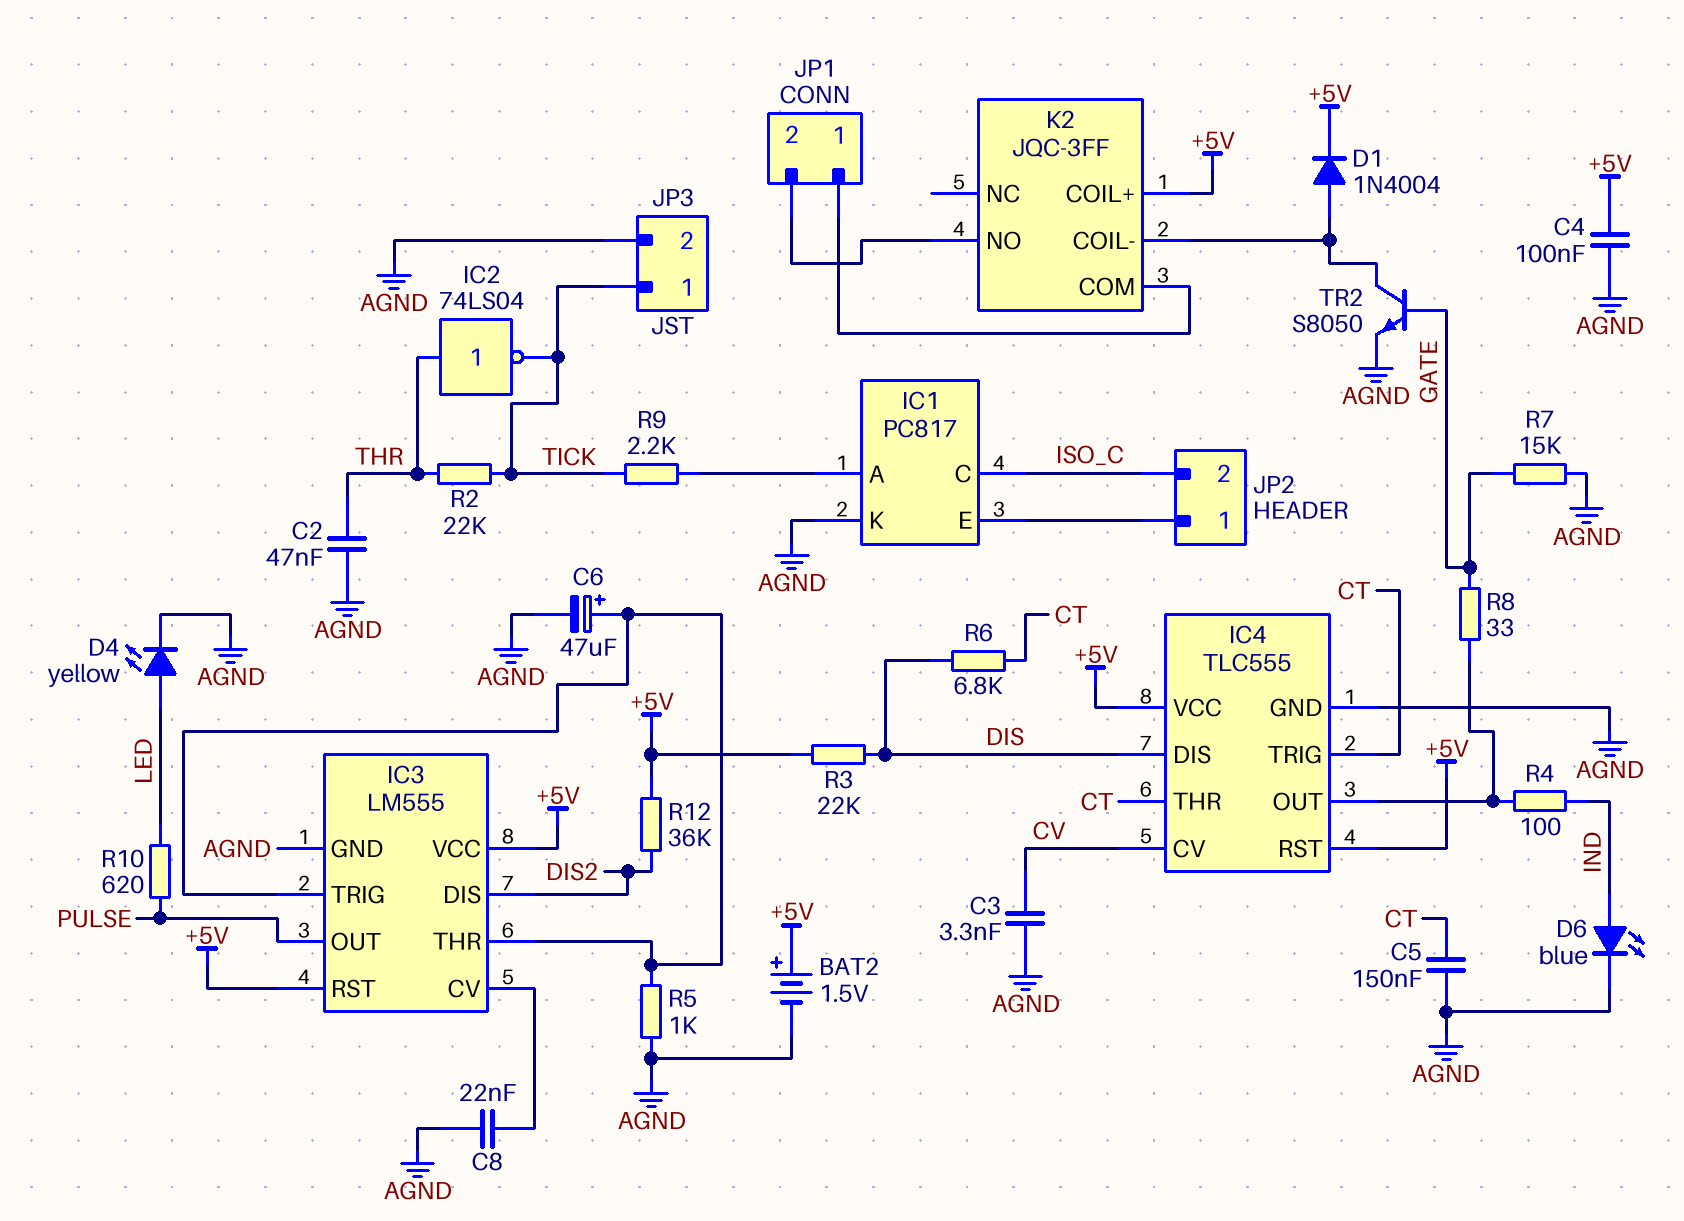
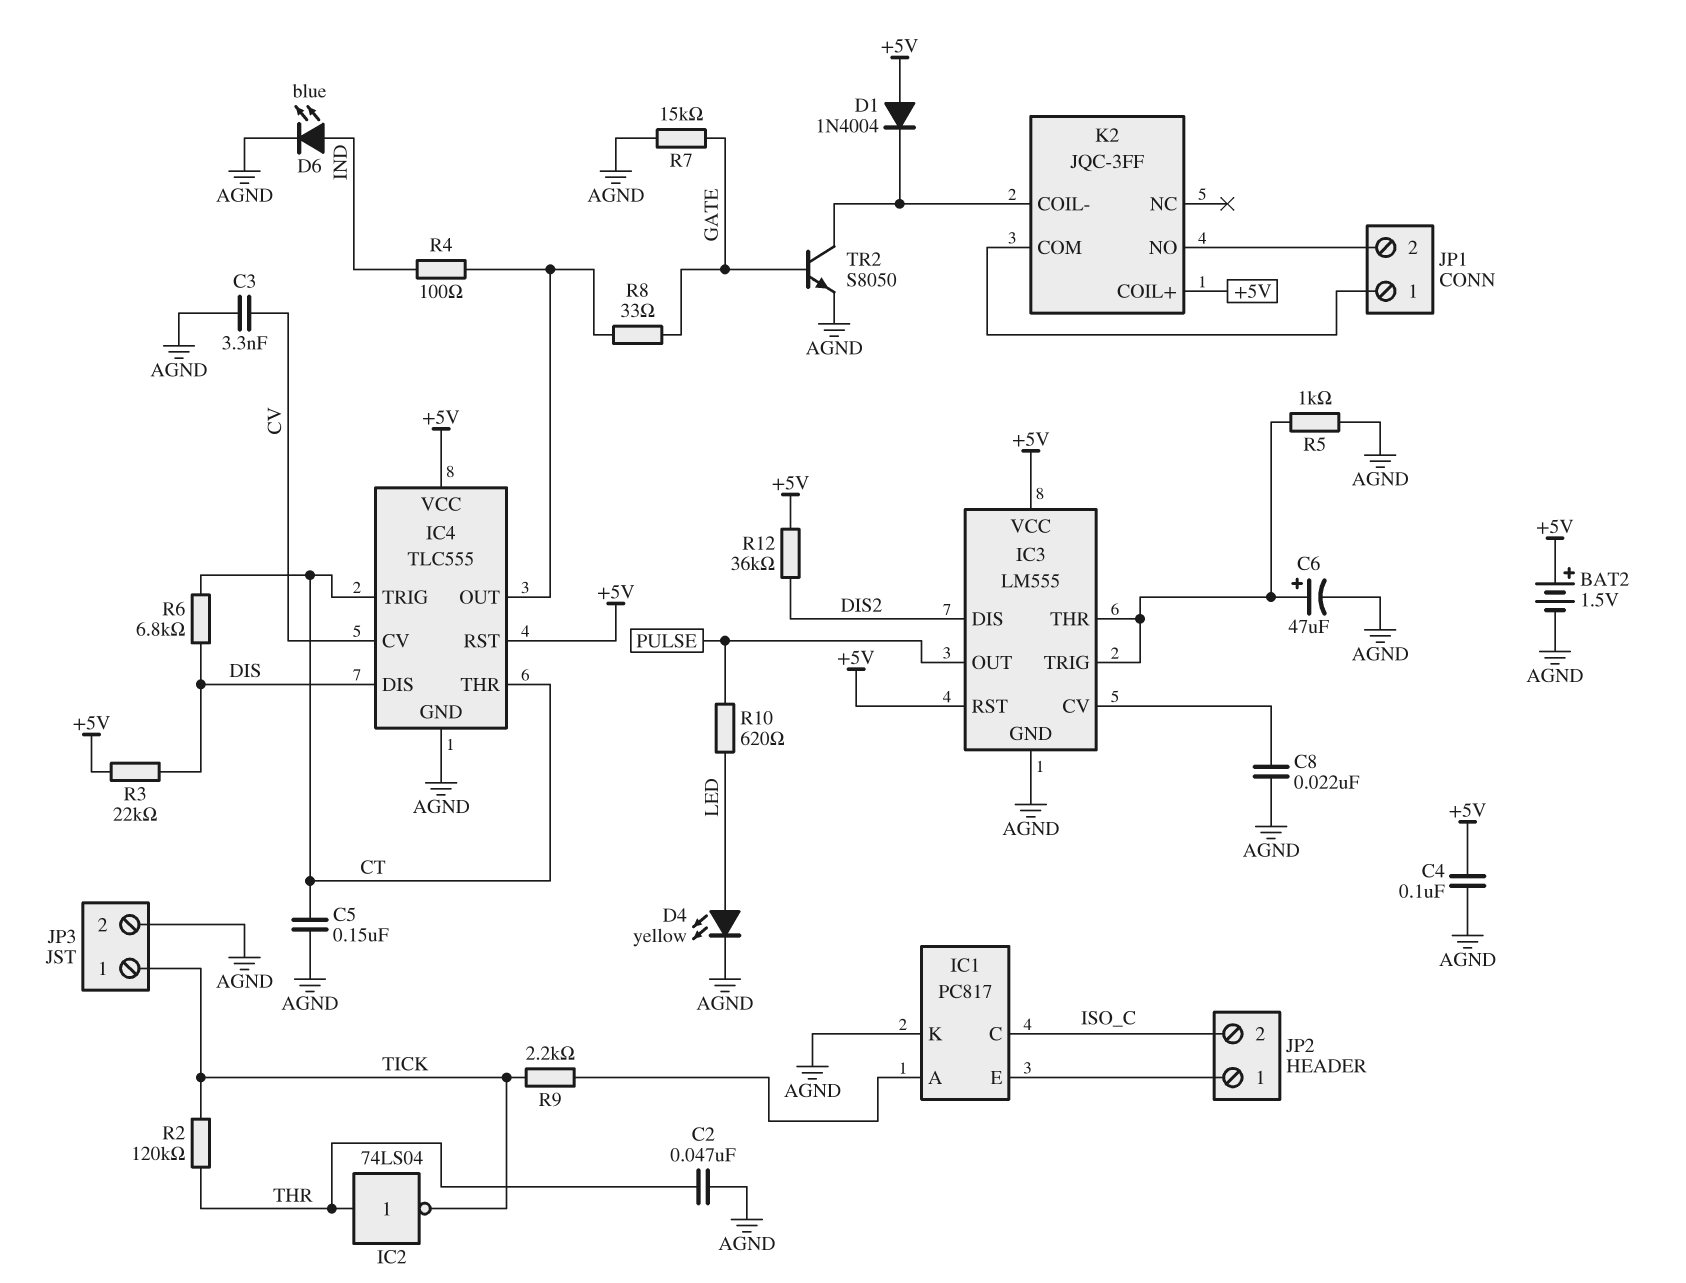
D1: diode 1N4004 (A K2/COIL-, K +5V) -> diode 1N4004 (A +5V, K K2/COIL-)
R2: 22k (THR, TICK) -> 120k (THR, TICK)

